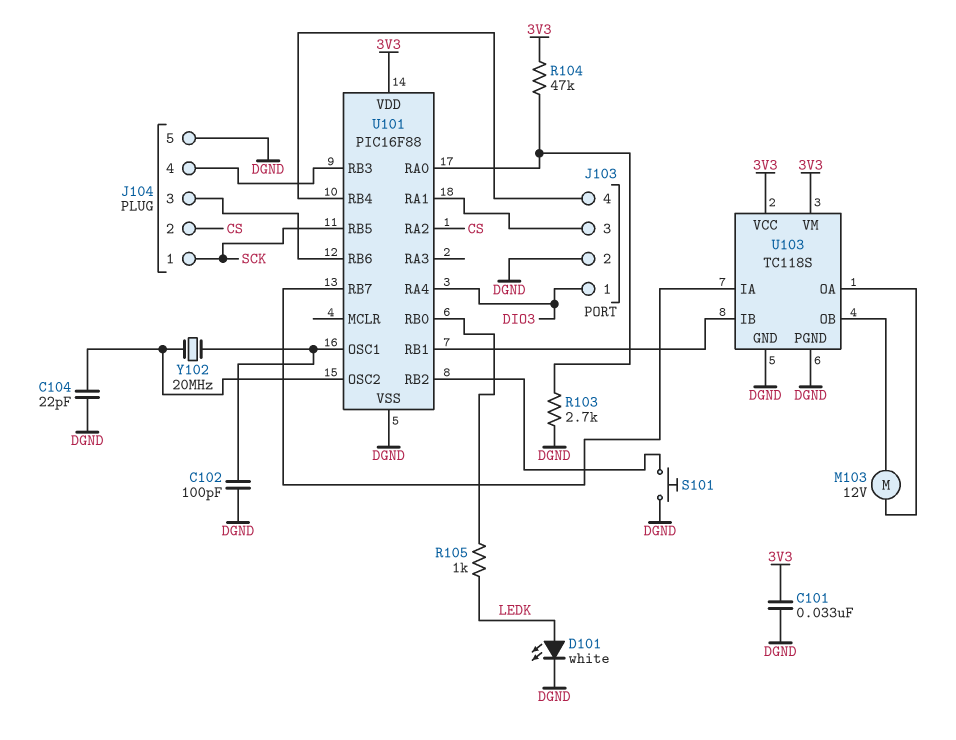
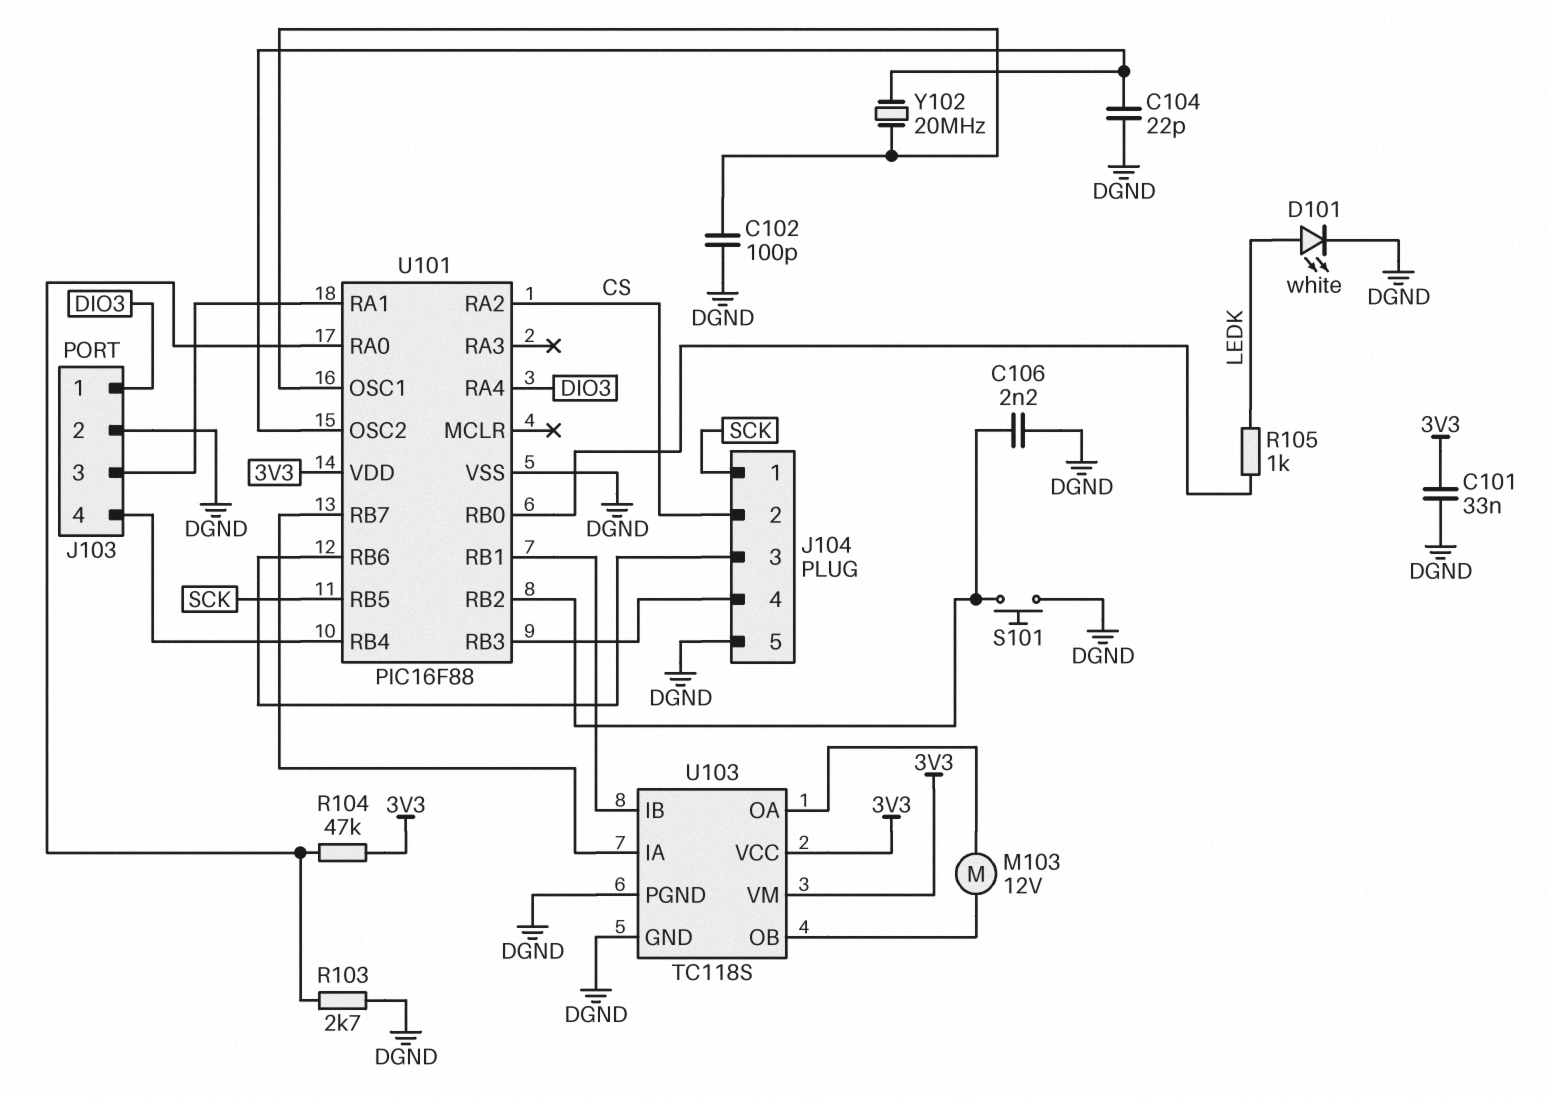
C106: none -> 2.2nF (DGND, U101/RB2)

